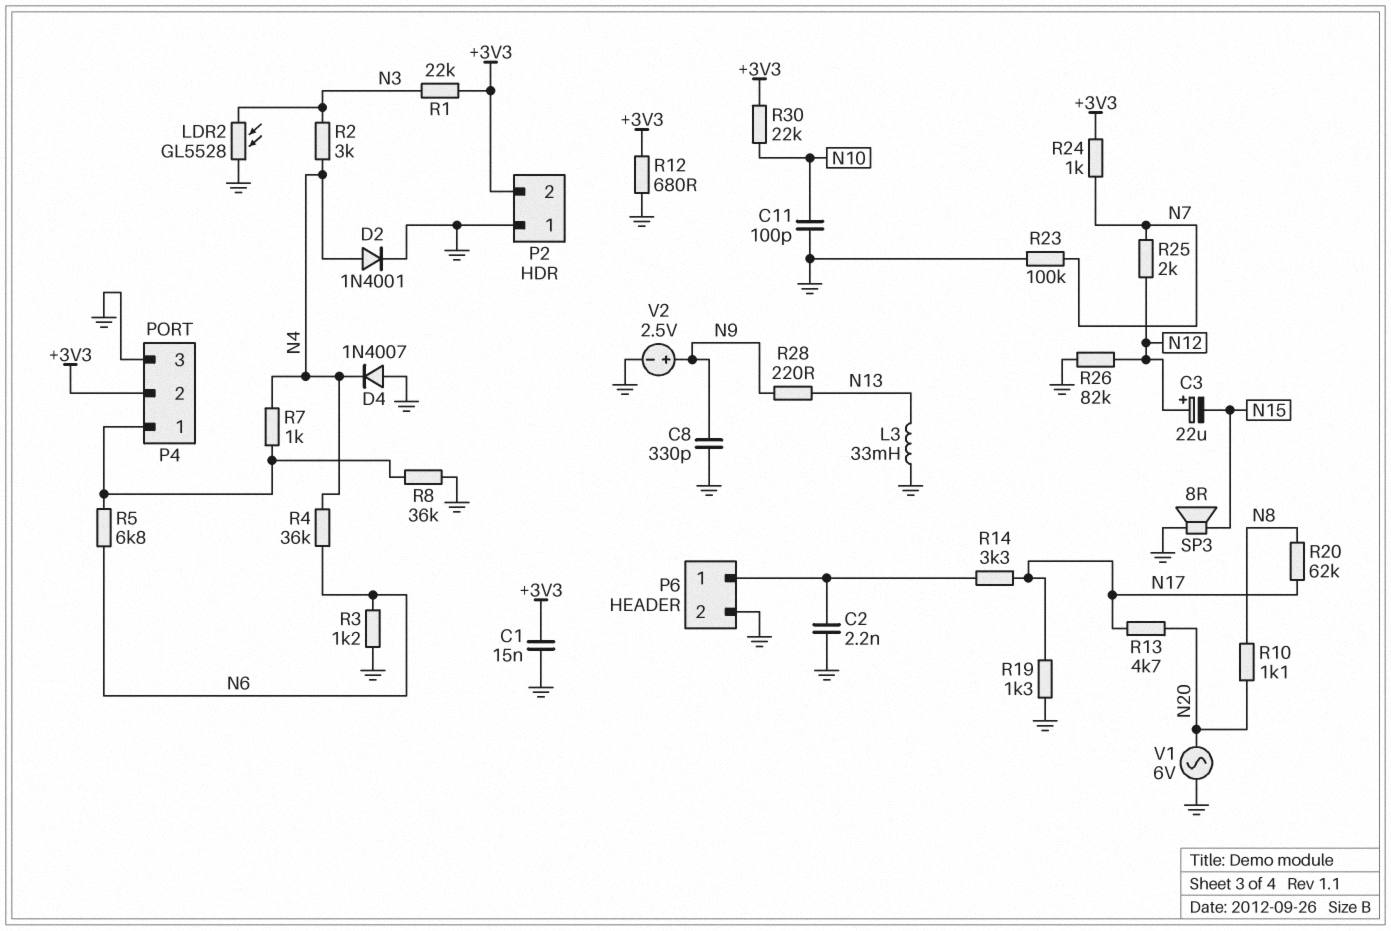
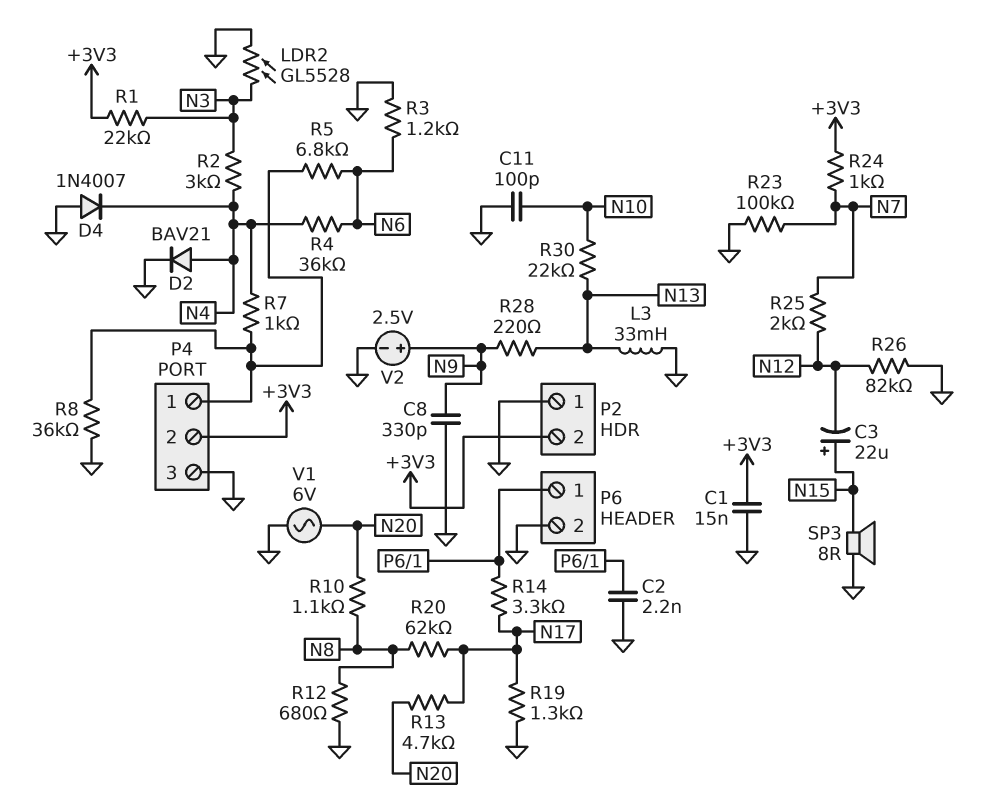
C3: 22uF (plus N12, minus N15) -> 22uF (plus N15, minus N12)
D2: diode 1N4001 (A N4, K GND) -> diode BAV21 (A N4, K GND)
R12: 680 (+3V3, GND) -> 680 (GND, N8)
R30: 22k (+3V3, N10) -> 22k (N10, N13)

